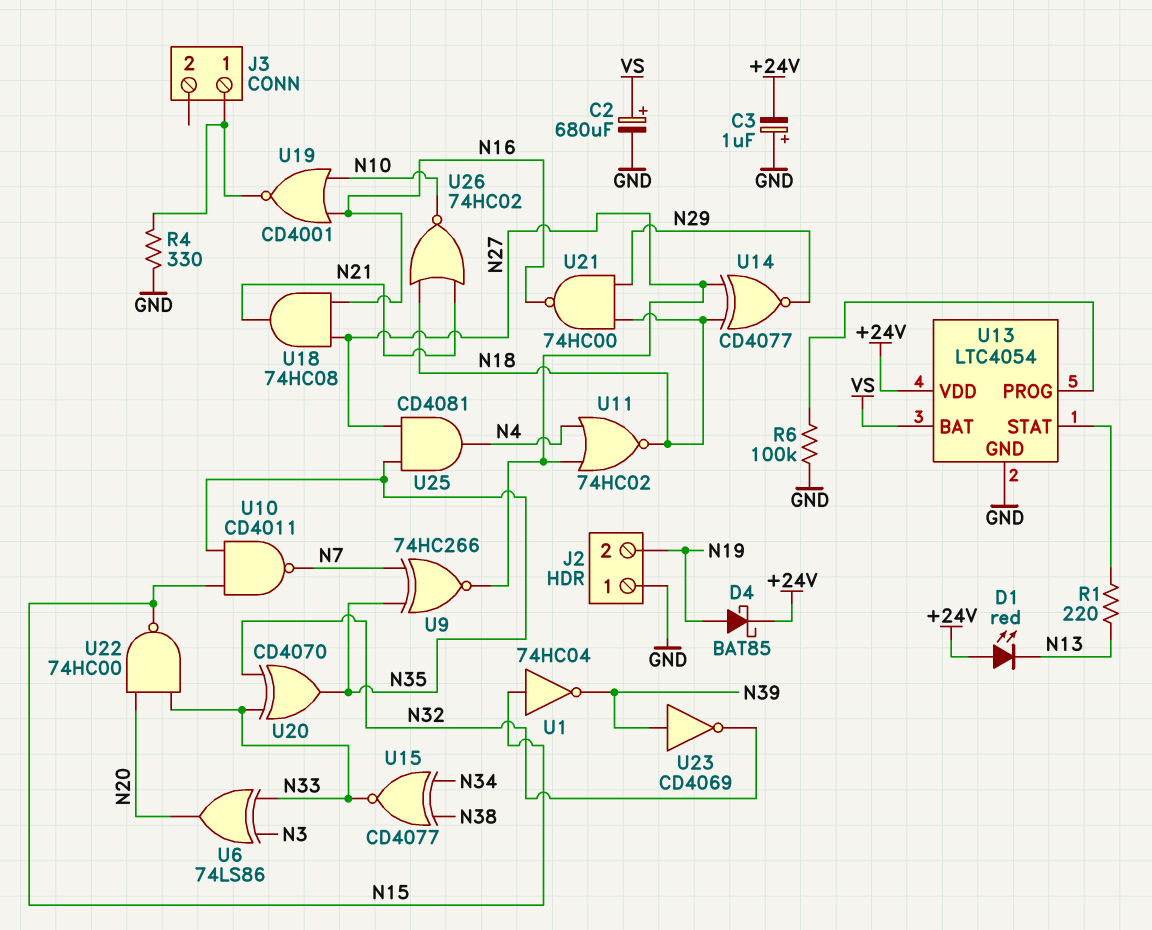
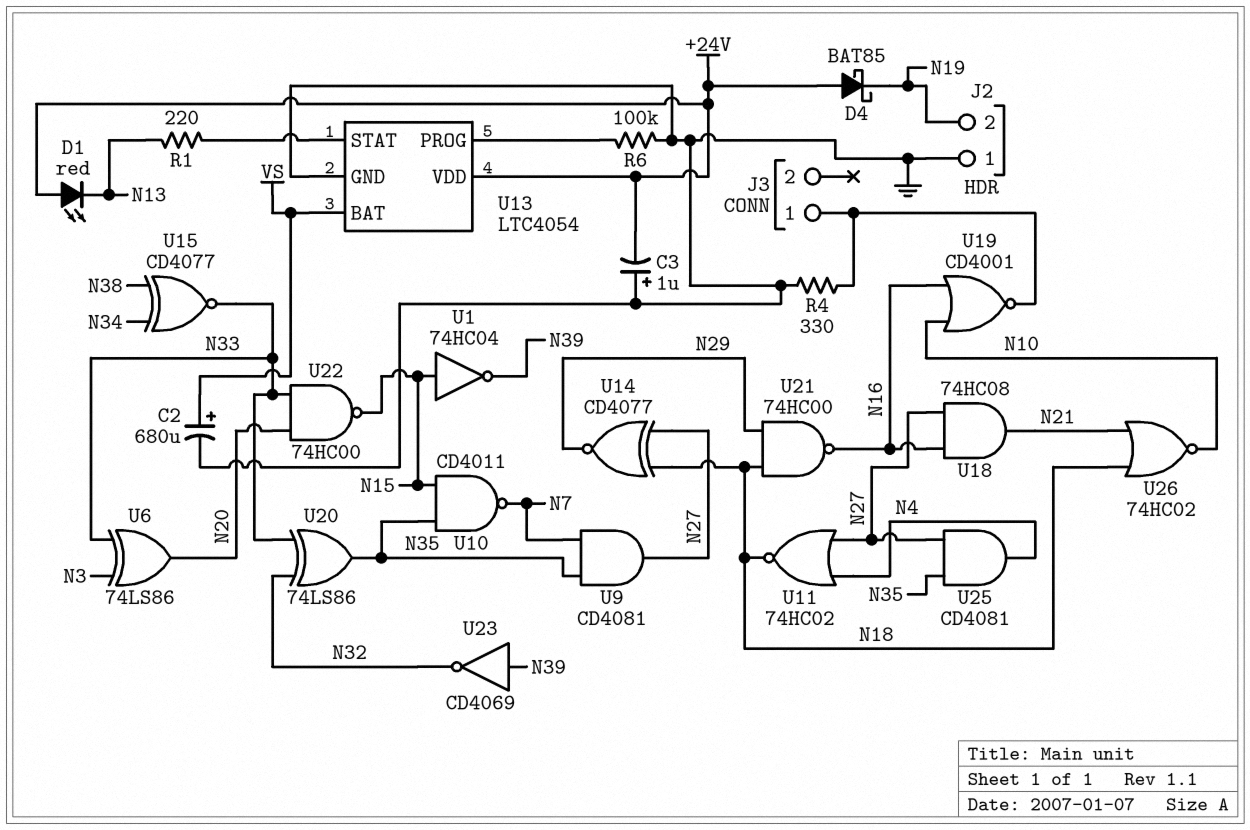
D4: schottky BAT85 (A N19, K +24V) -> schottky BAT85 (A +24V, K N19)
U9: XNOR 74HC266 (in N7, in N35, out N27) -> AND CD4081 (in N7, in N35, out N27)
U20: XOR CD4070 (in N32, in N33, out N35) -> XOR 74LS86 (in N32, in N33, out N35)

